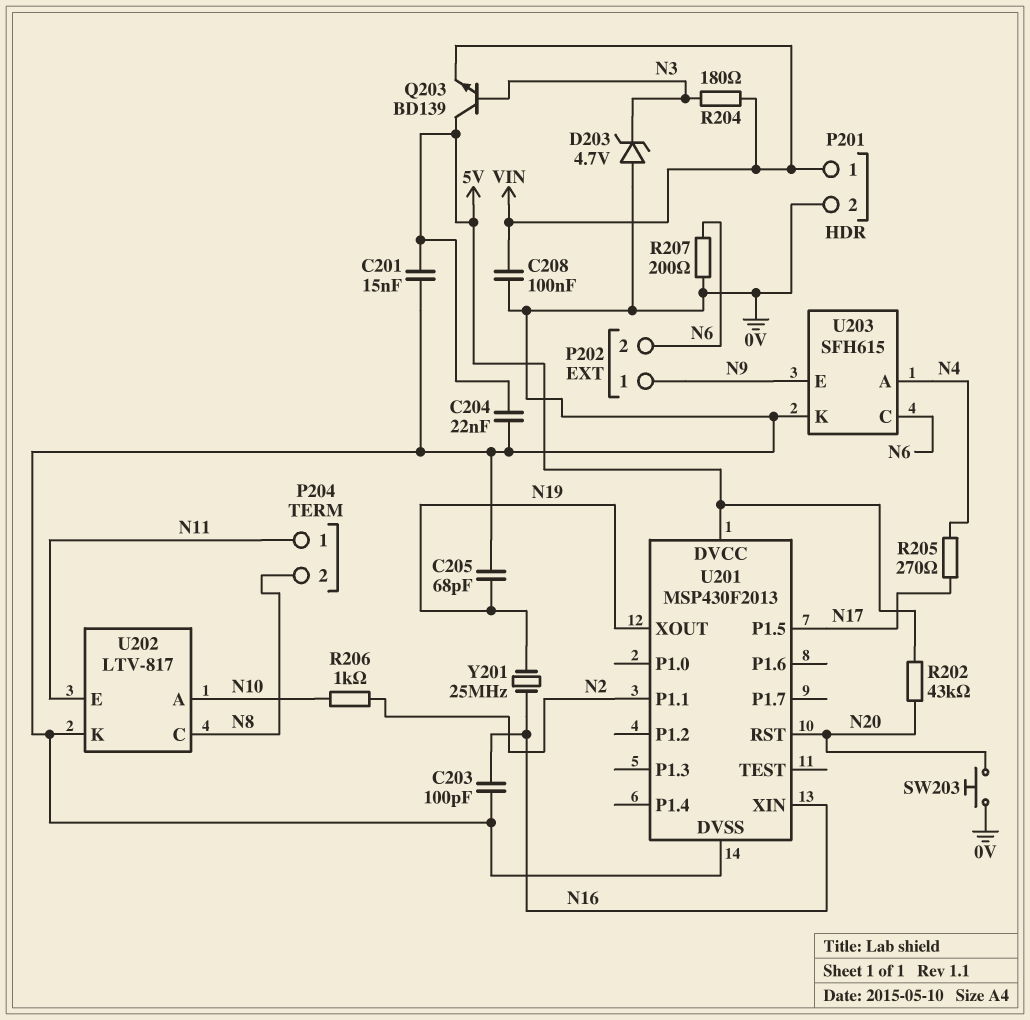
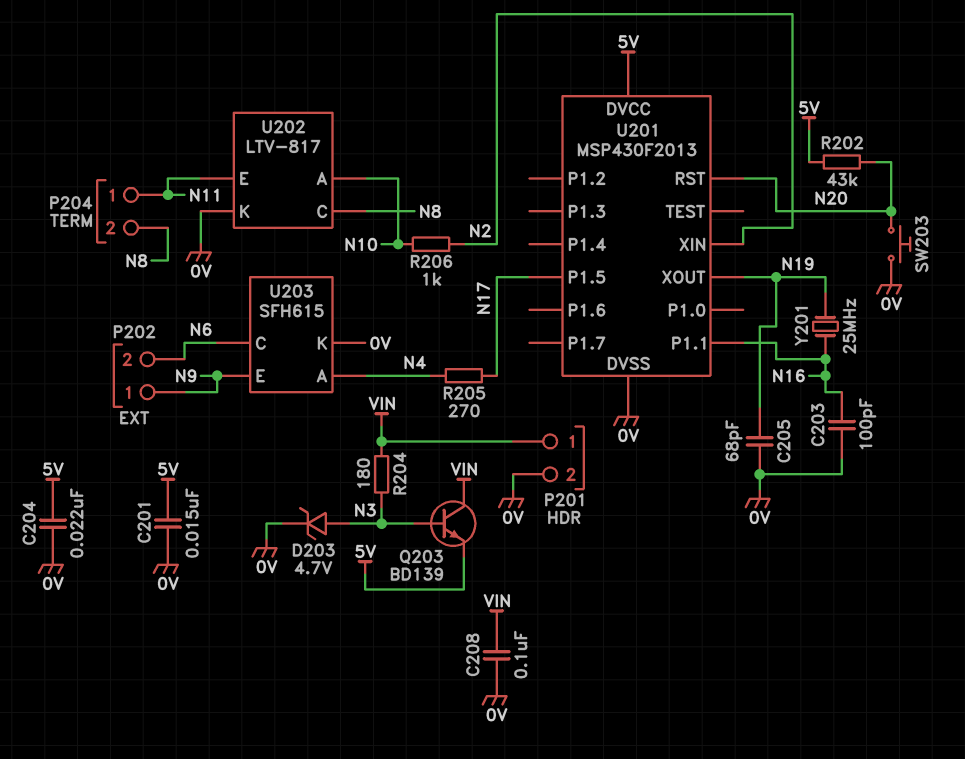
D203: zener 4.7V (A 0V, K N3) -> zener 4.7V (A N3, K 0V)
Q203: NPN BD139 (B N3, C 5V, E VIN) -> NPN BD139 (B N3, C VIN, E 5V)
R207: 200 (0V, N6) -> none
U201 pin P1.1: N2 -> N16
U201 pin XIN: N16 -> N2

